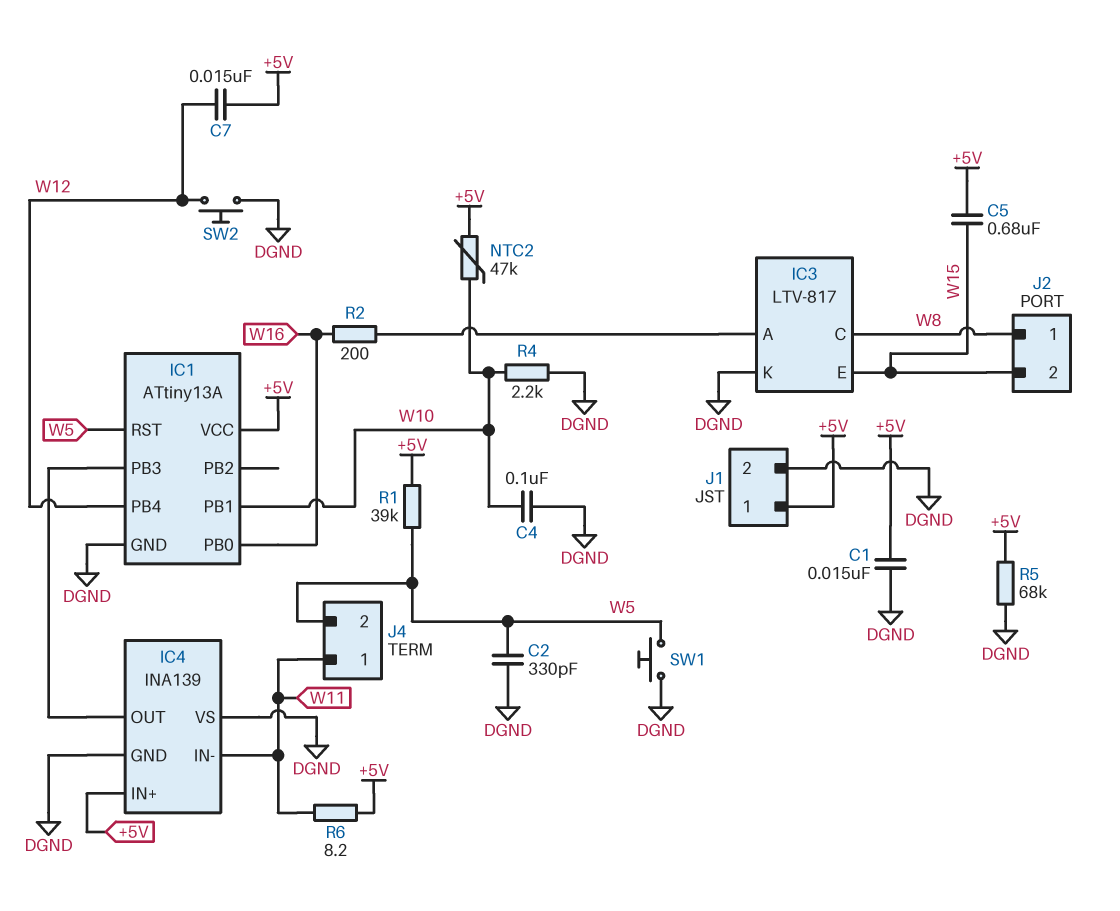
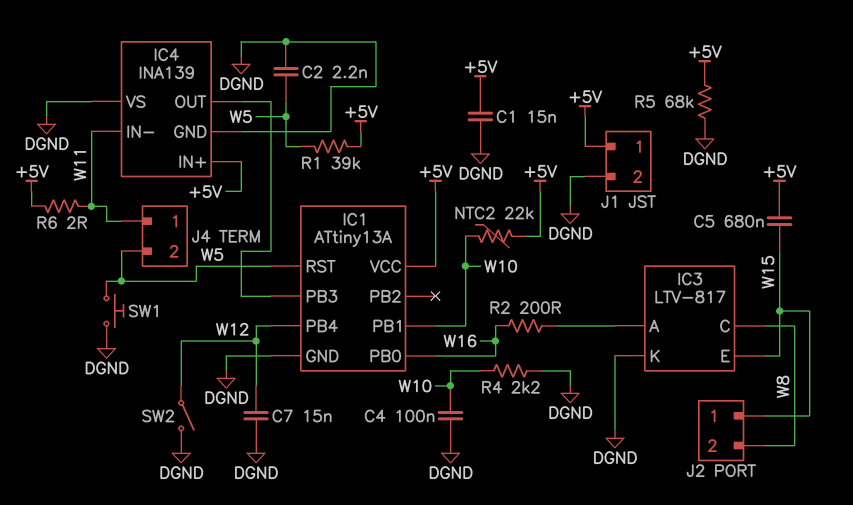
C2: 330pF (DGND, W5) -> 2.2nF (DGND, W5)
C7: 15nF (+5V, W12) -> 15nF (DGND, W12)
J2 pin 1: W8 -> W15
J2 pin 2: W15 -> W8
NTC2: 47k (+5V, W10) -> 22k (+5V, W10)
R6: 8.2 (+5V, W11) -> 2 (+5V, W11)
SW2: button (DGND, W12) -> switch (DGND, W12)

